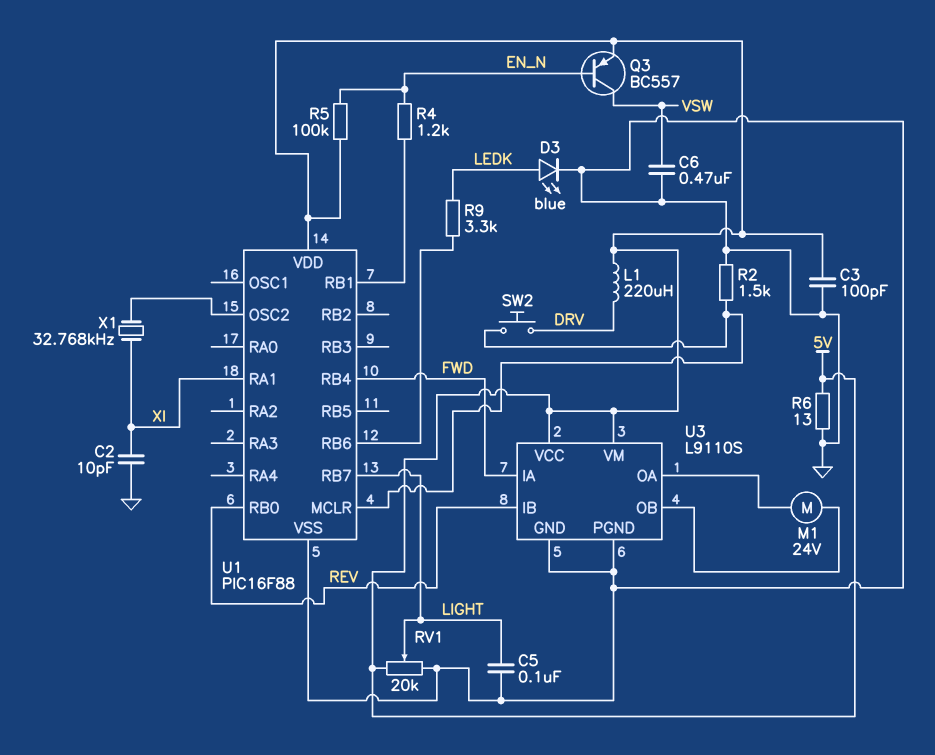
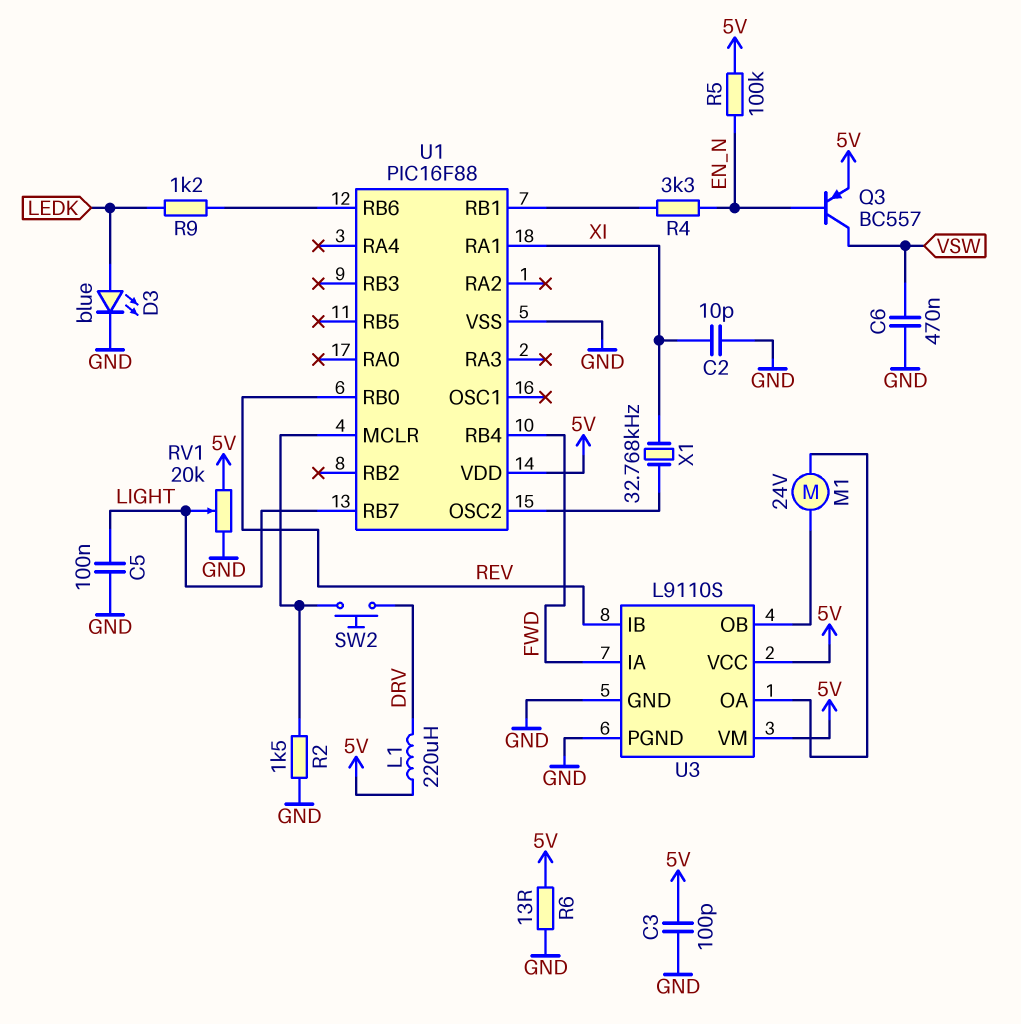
R4: 1.2k (EN_N, U1/RB1) -> 3.3k (EN_N, U1/RB1)
R9: 3.3k (LEDK, U1/RB6) -> 1.2k (LEDK, U1/RB6)

